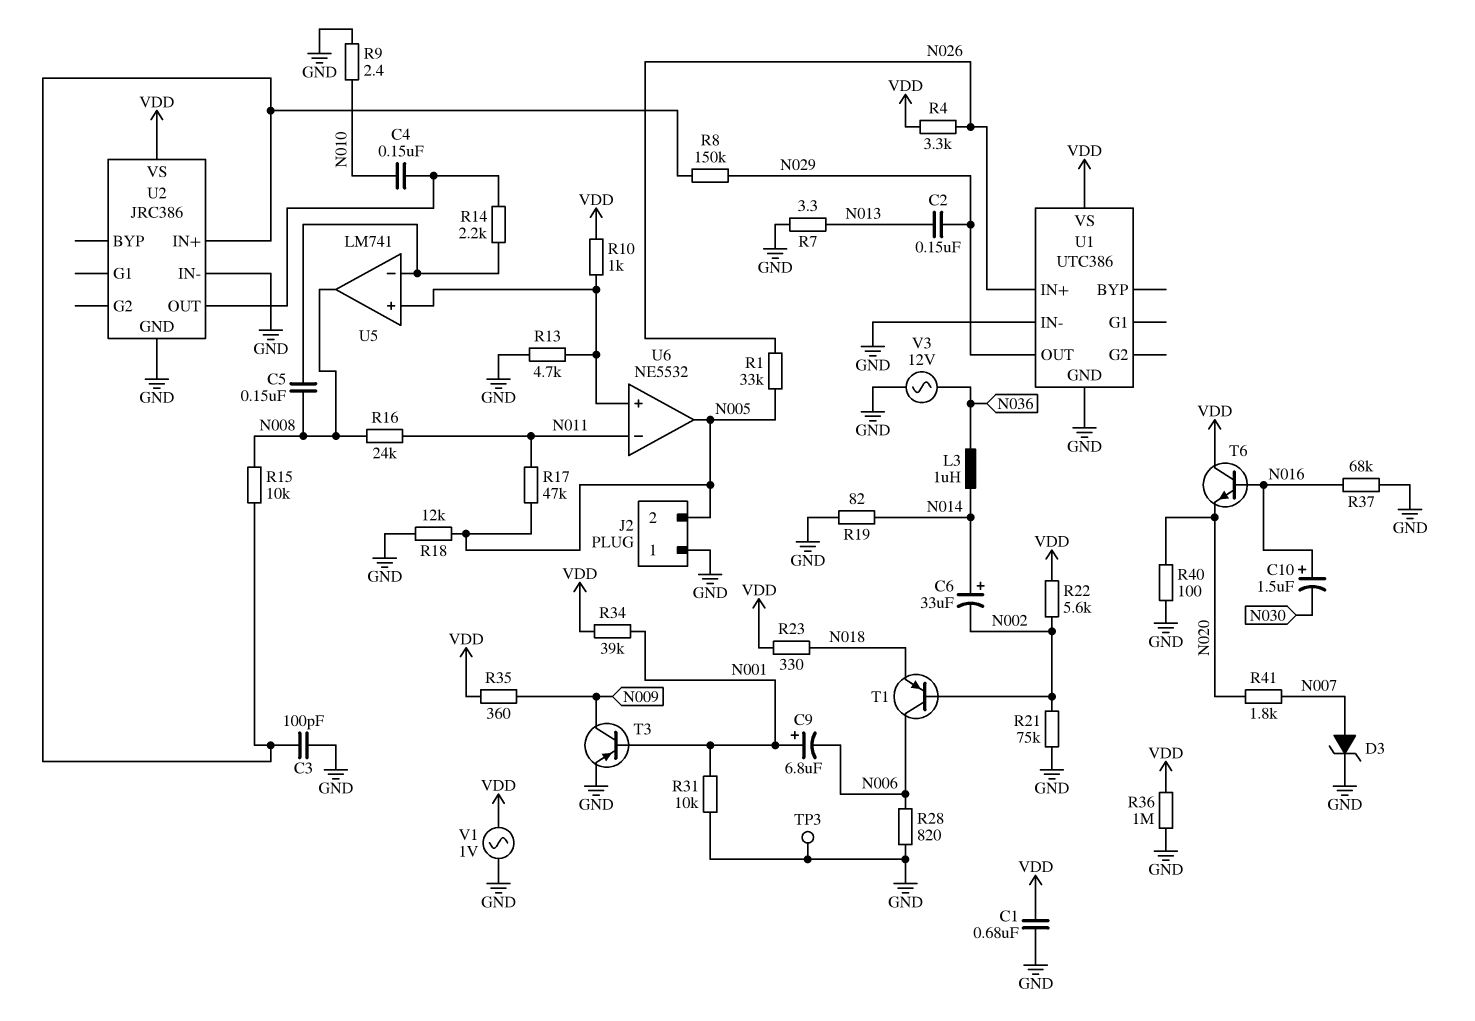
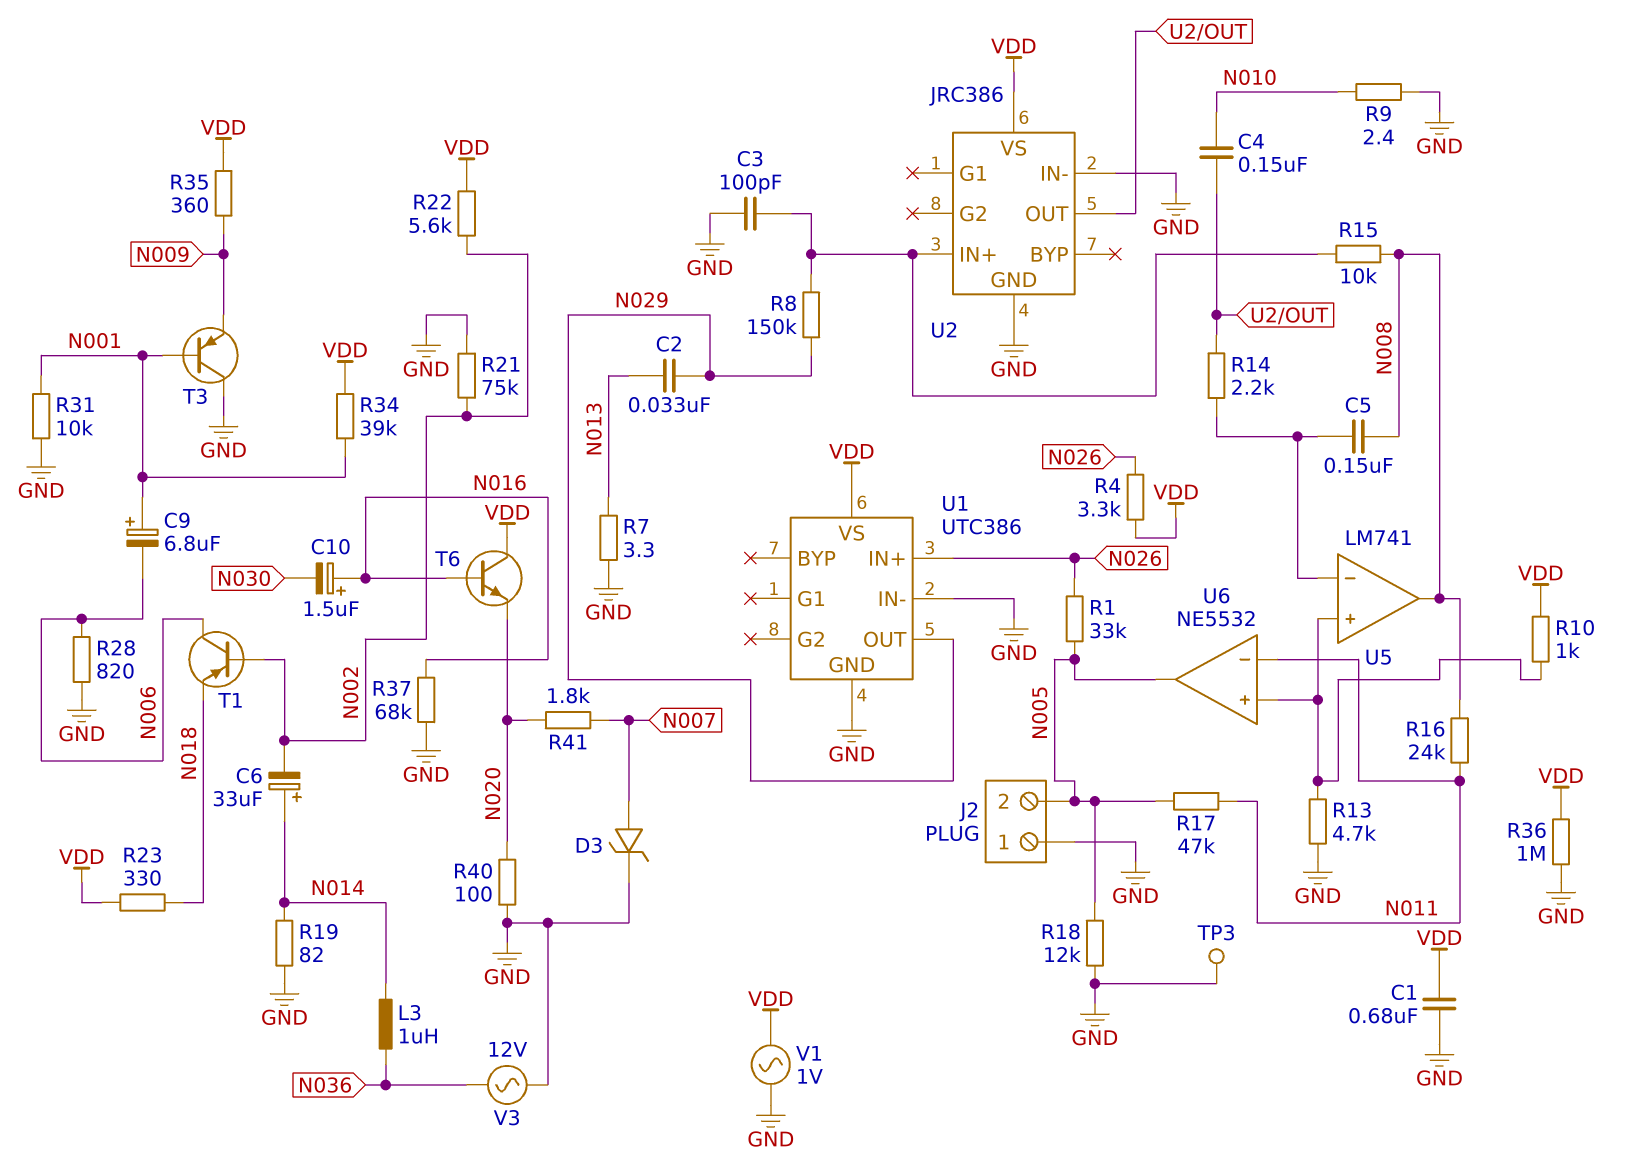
C2: 150nF (N013, N029) -> 33nF (N013, N029)
T3: PNP (B N001, C N009, E GND) -> PNP (B N001, C GND, E N009)

